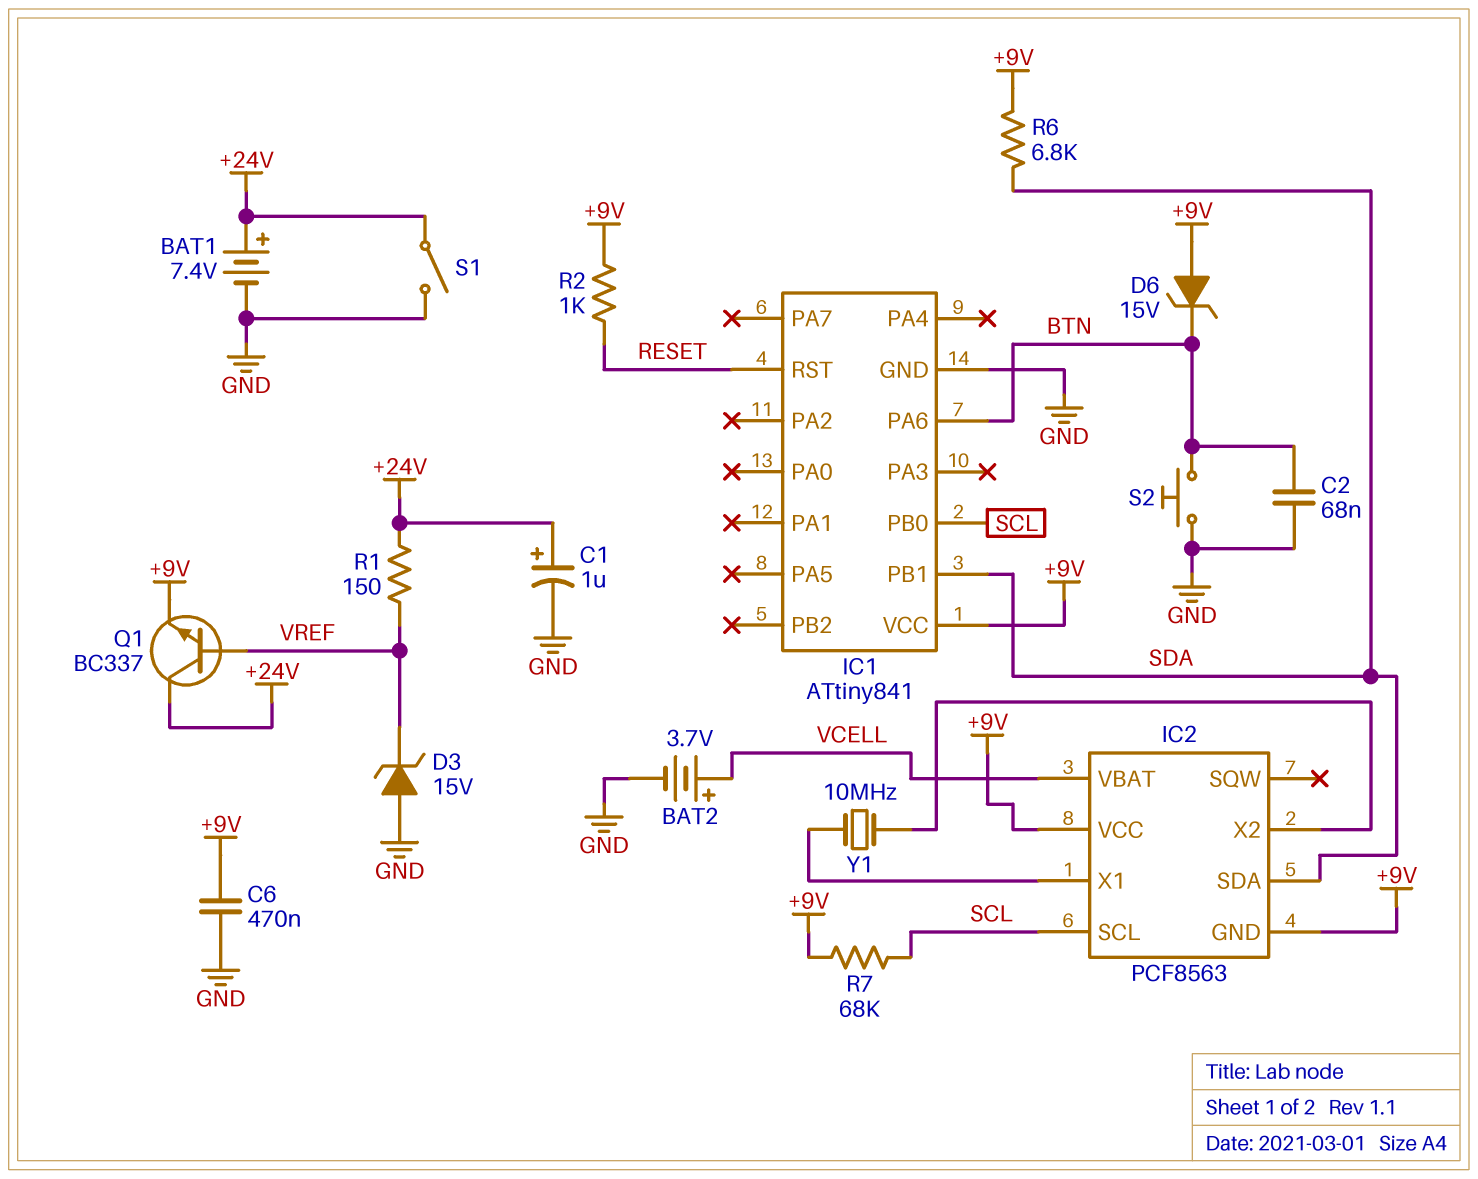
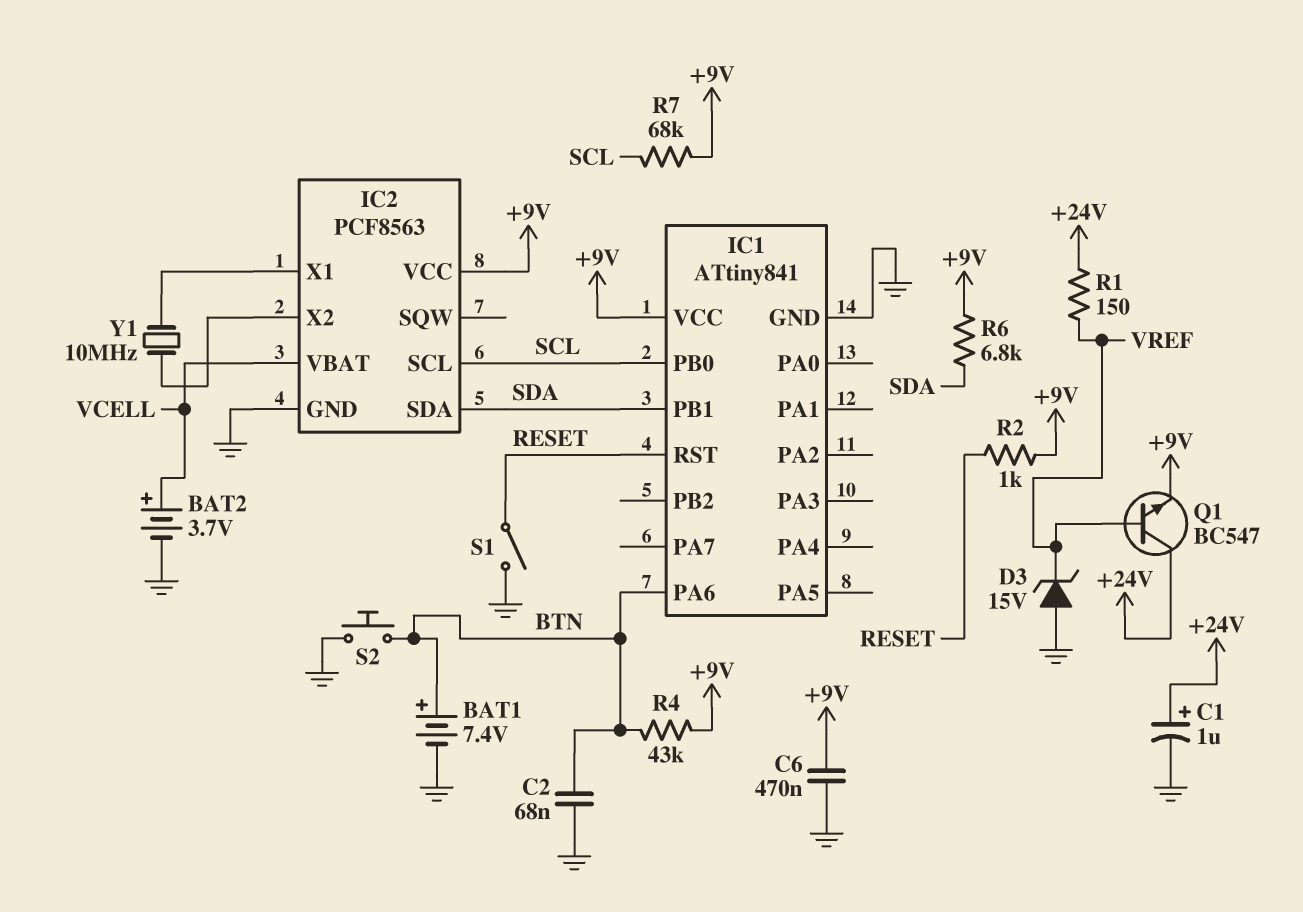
BAT1: 7.4V (plus +24V, minus GND) -> 7.4V (plus BTN, minus GND)
D6: zener 15V (A +9V, K BTN) -> none
IC2 pin GND: +9V -> GND
Q1: NPN BC337 (B VREF, C +24V, E +9V) -> NPN BC547 (B VREF, C +24V, E +9V)
R4: none -> 43k (+9V, BTN)
S1: switch (+24V, GND) -> switch (GND, RESET)

